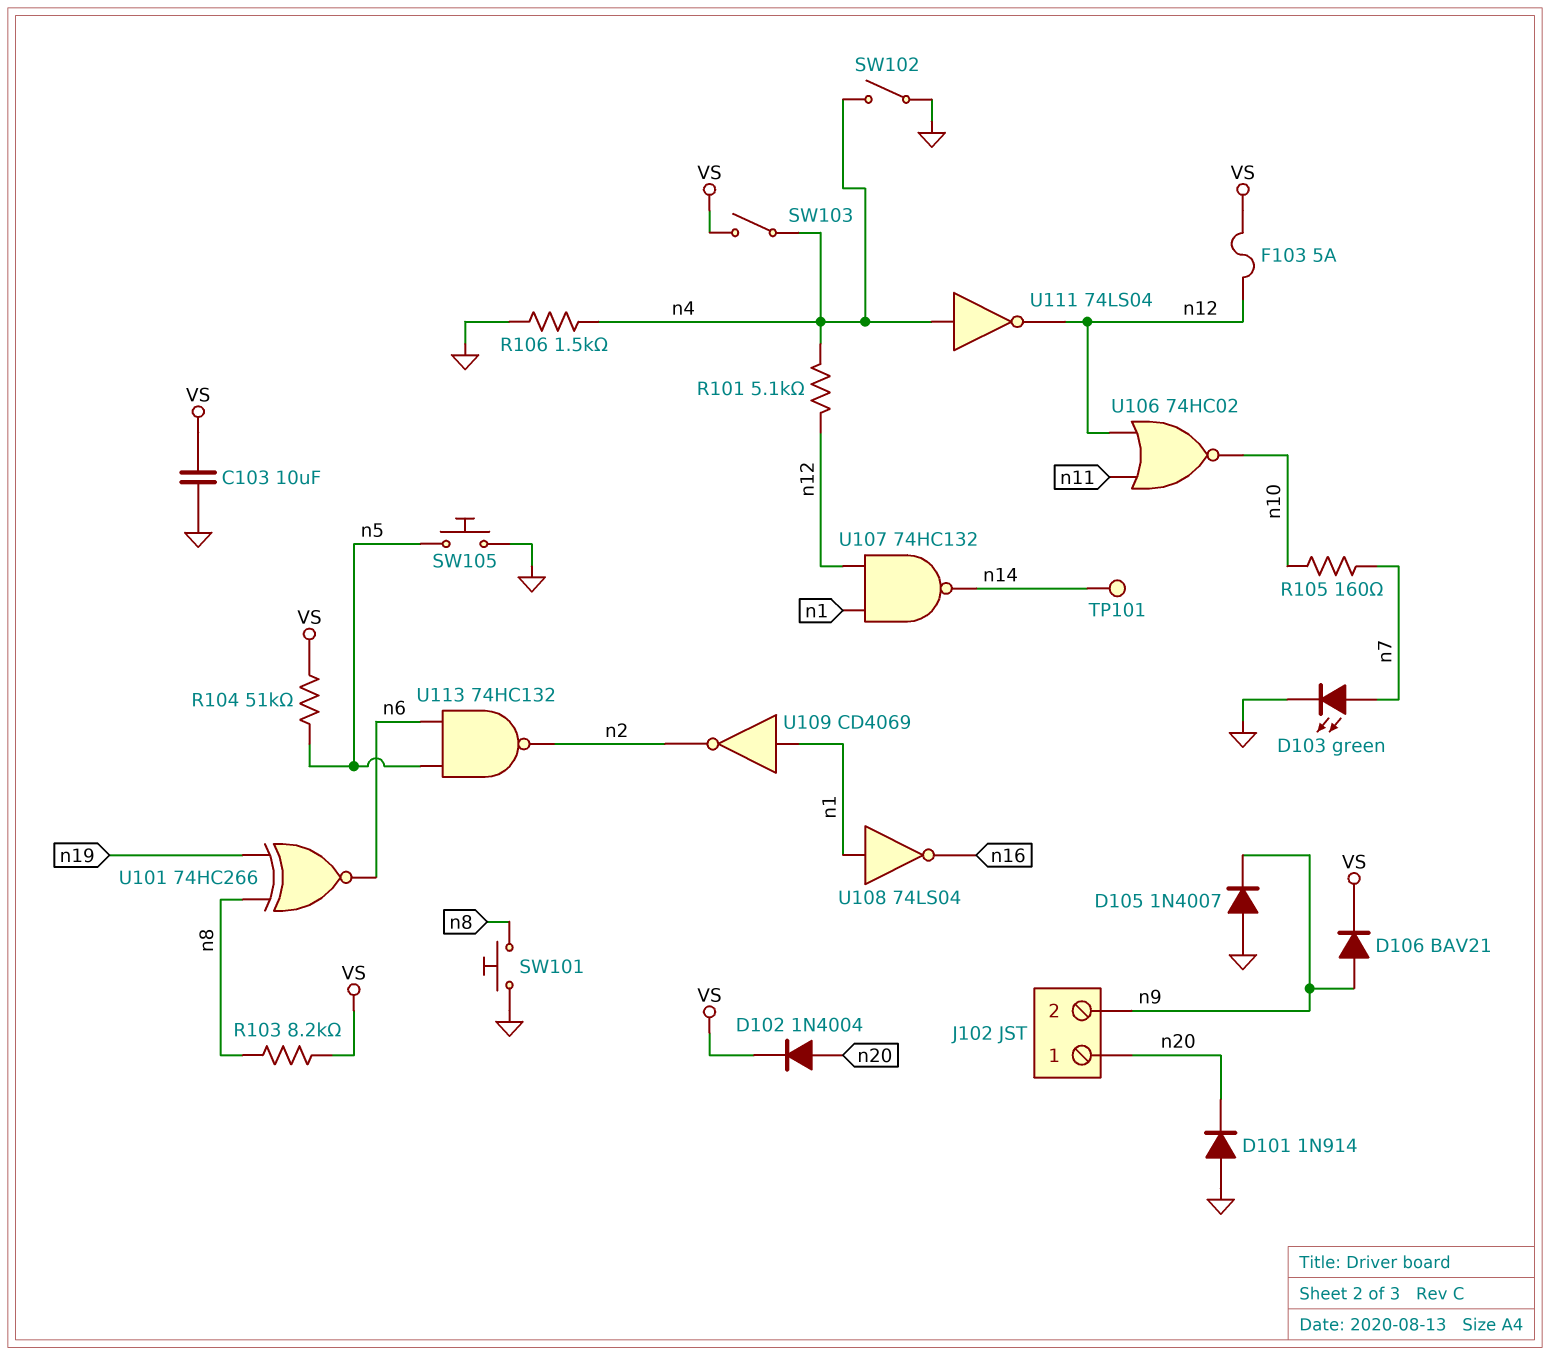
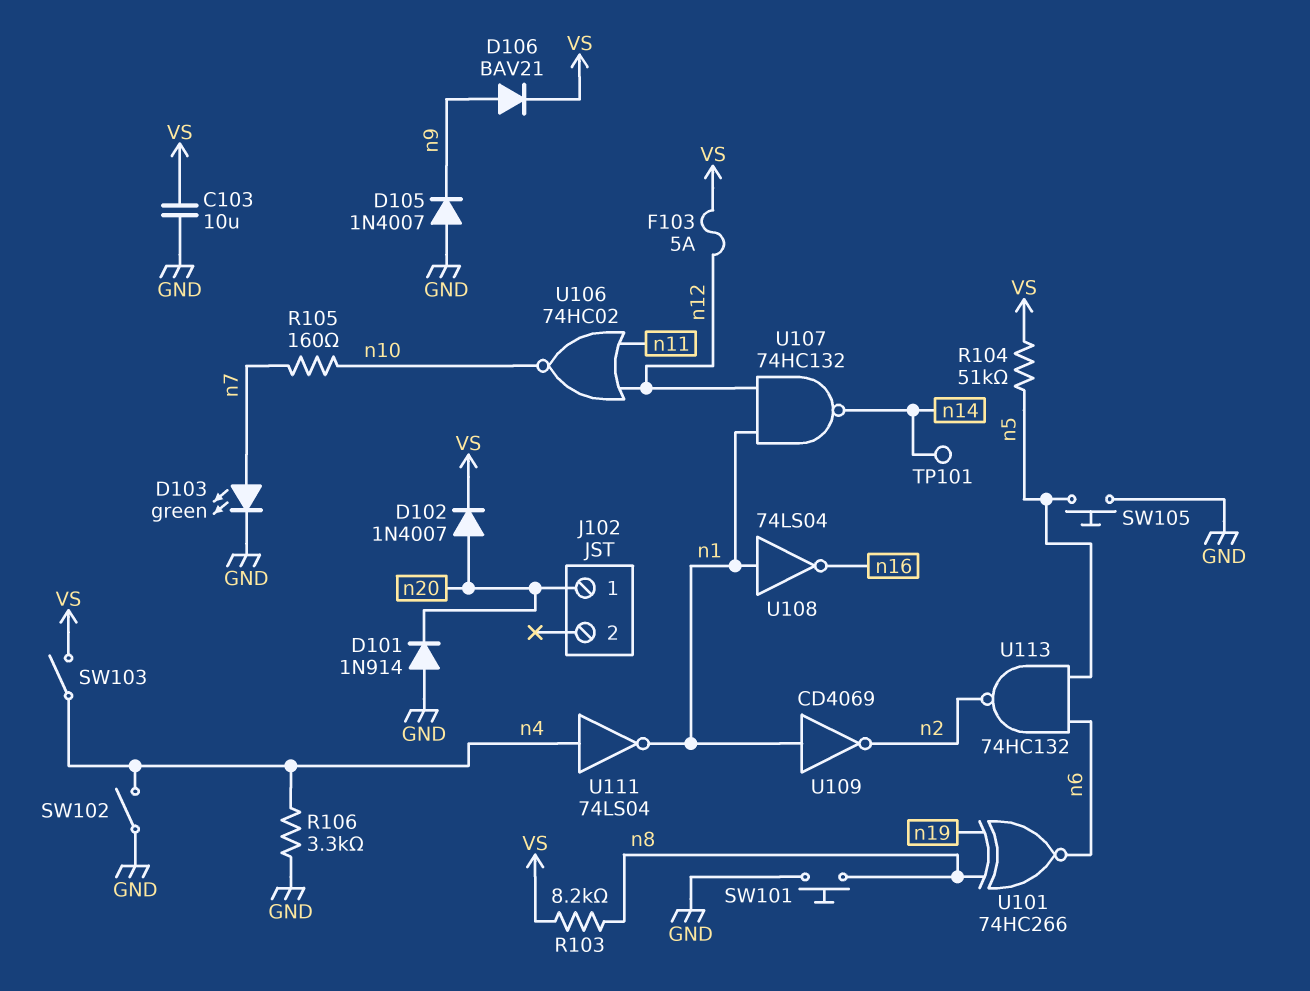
D102: diode 1N4004 (A n20, K VS) -> diode 1N4007 (A n20, K VS)
J102 pin 2: n9 -> none
R101: 5.1k (n4, n12) -> none
R106: 1.5k (GND, n4) -> 3.3k (GND, n4)
U111: NOT 74LS04 (in n4, out n12) -> NOT 74LS04 (in n4, out n1)

